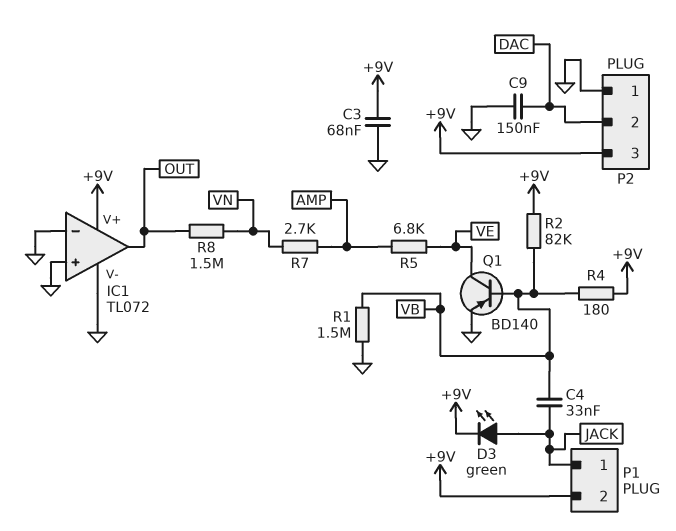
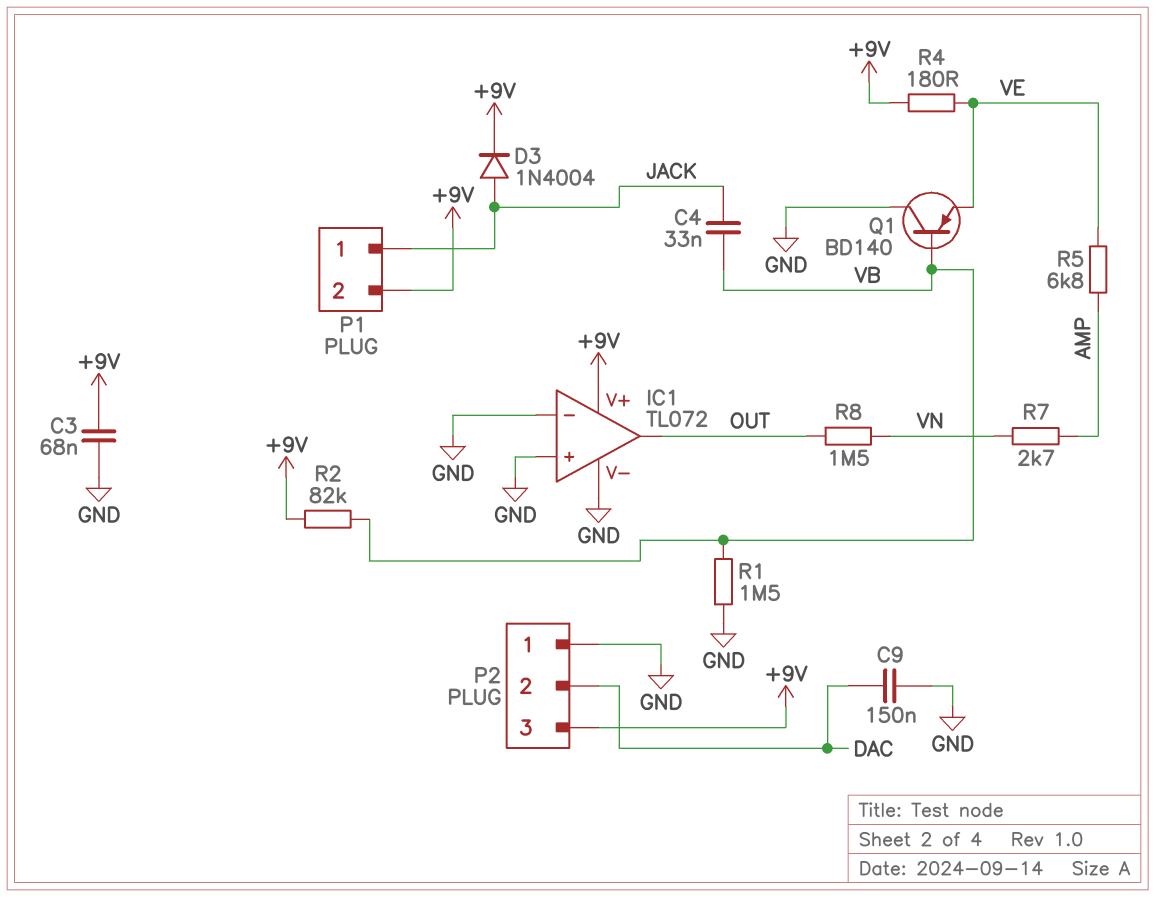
D3: LED green (A JACK, K +9V) -> diode 1N4004 (A JACK, K +9V)
Q1: PNP BD140 (B VB, C VE, E GND) -> PNP BD140 (B VB, C GND, E VE)
R4: 180 (+9V, VB) -> 180 (+9V, VE)

